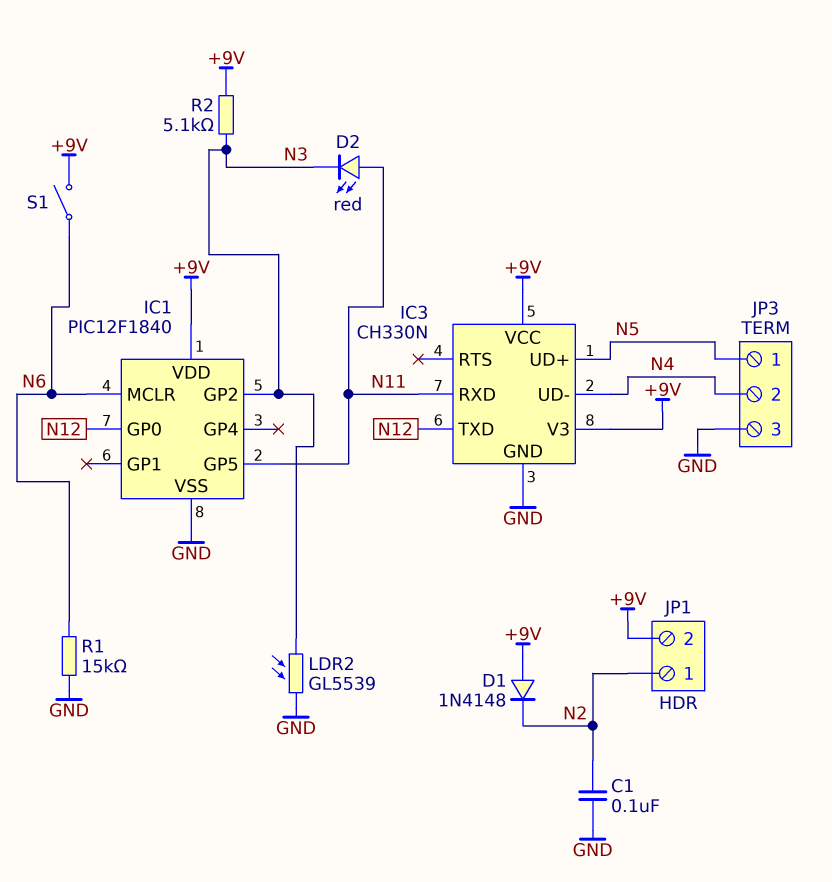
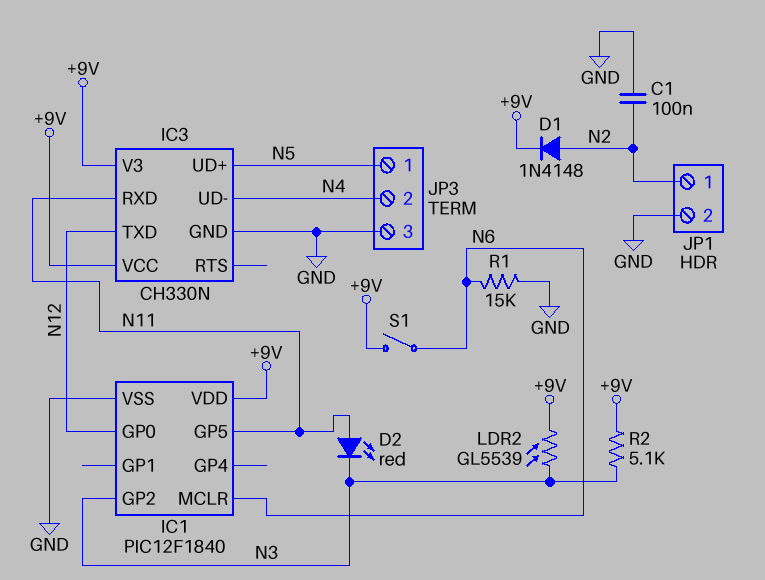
D1: diode 1N4148 (A +9V, K N2) -> diode 1N4148 (A N2, K +9V)
JP1 pin 2: +9V -> GND
LDR2: GL5539 (GND, N3) -> GL5539 (+9V, N3)

